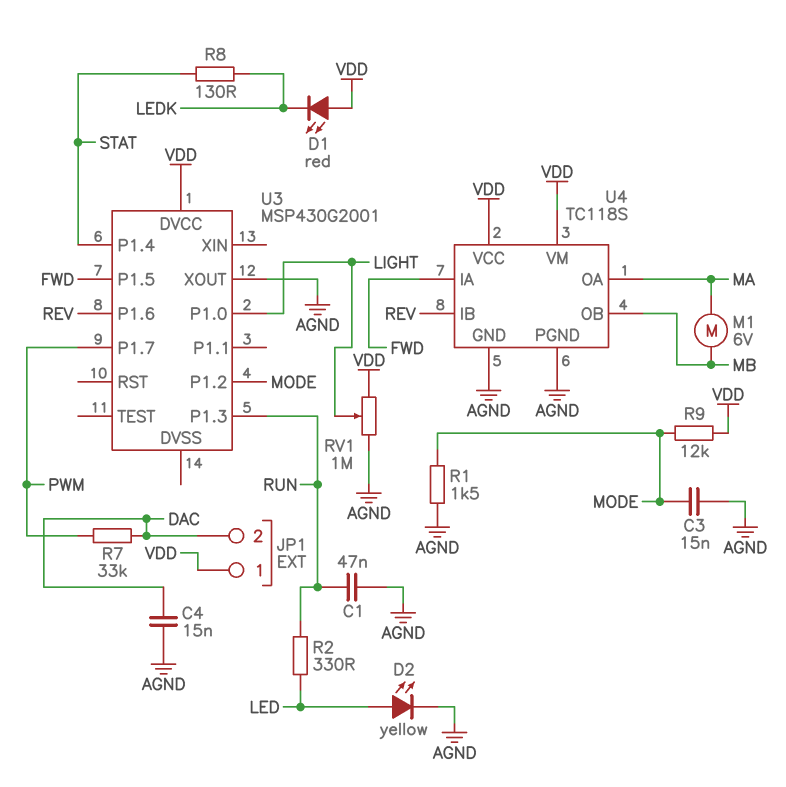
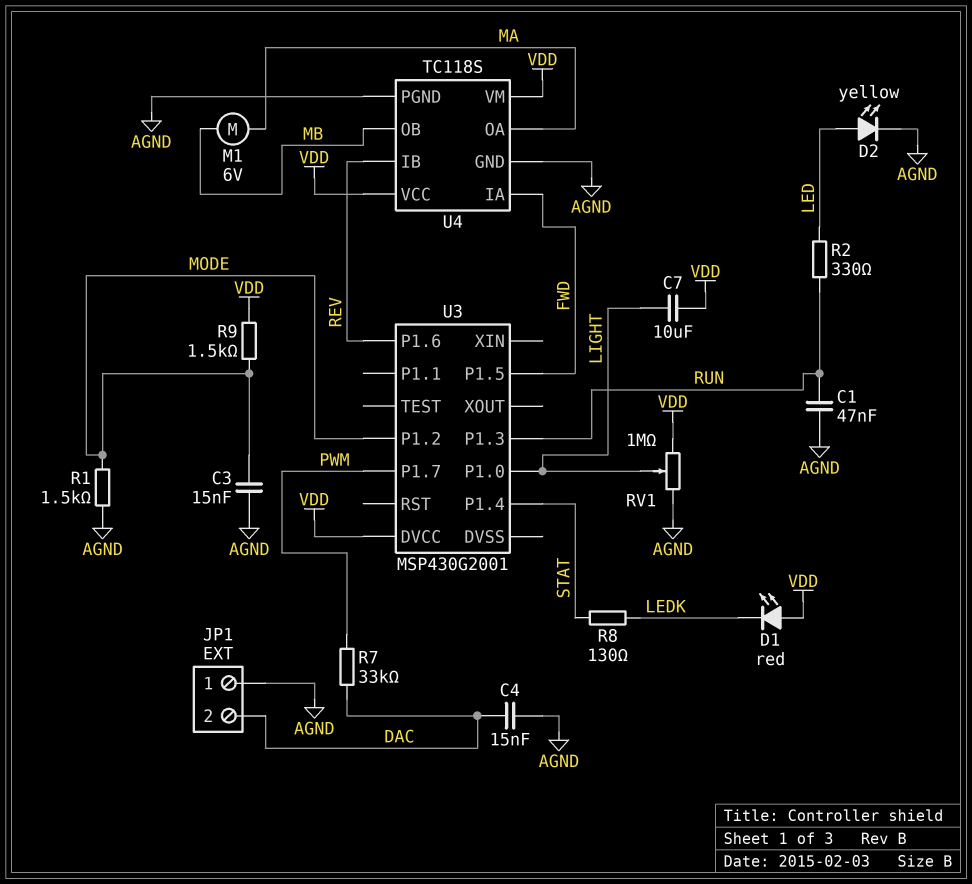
C7: none -> 10uF (LIGHT, VDD)
JP1 pin 1: VDD -> AGND
R9: 12k (MODE, VDD) -> 1.5k (MODE, VDD)
U3 pin XOUT: AGND -> none

